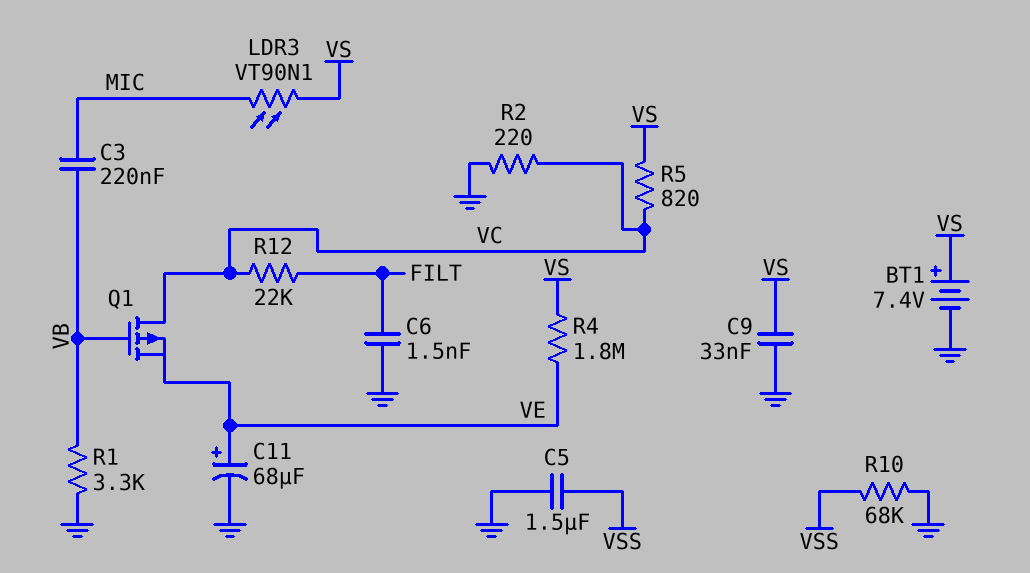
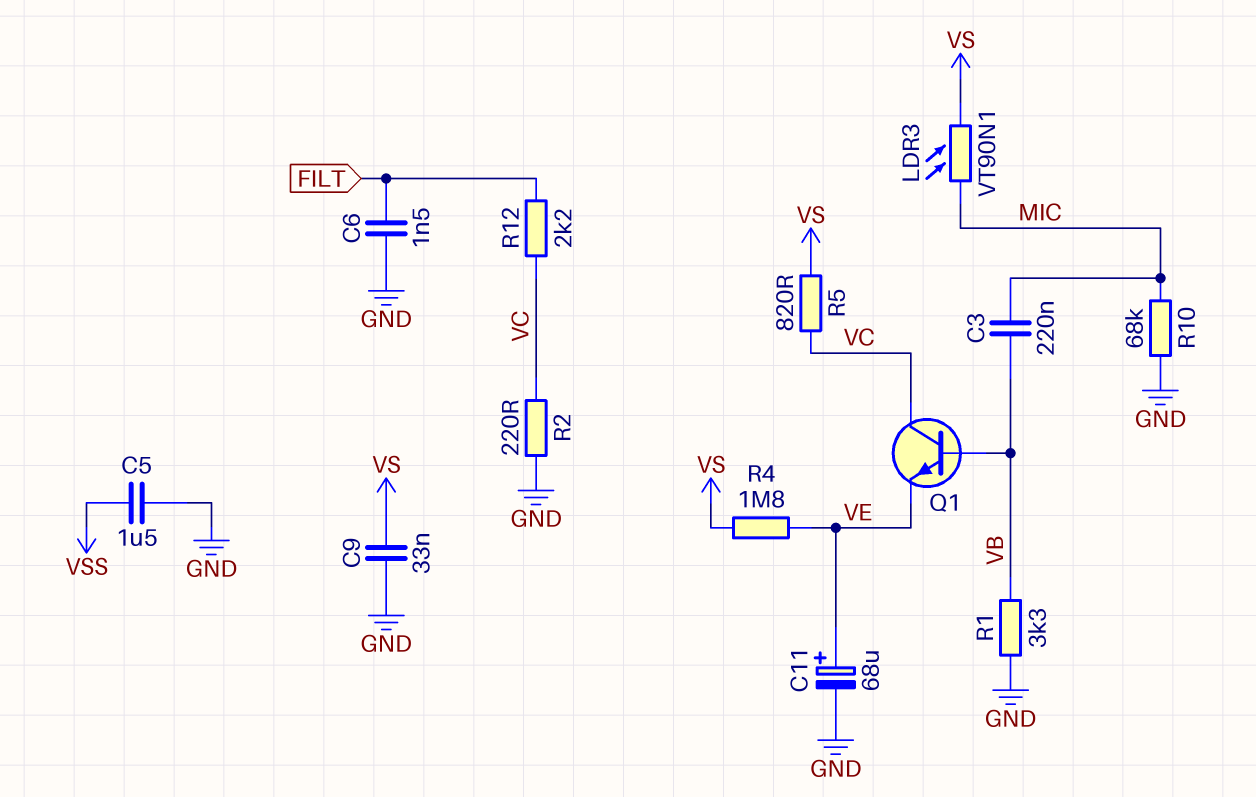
BT1: 7.4V (plus VS, minus GND) -> none
Q1: PMOS (G VB, D VC, S VE) -> NPN (B VB, C VC, E VE)
R10: 68k (GND, VSS) -> 68k (GND, MIC)
R12: 22k (FILT, VC) -> 2.2k (FILT, VC)

